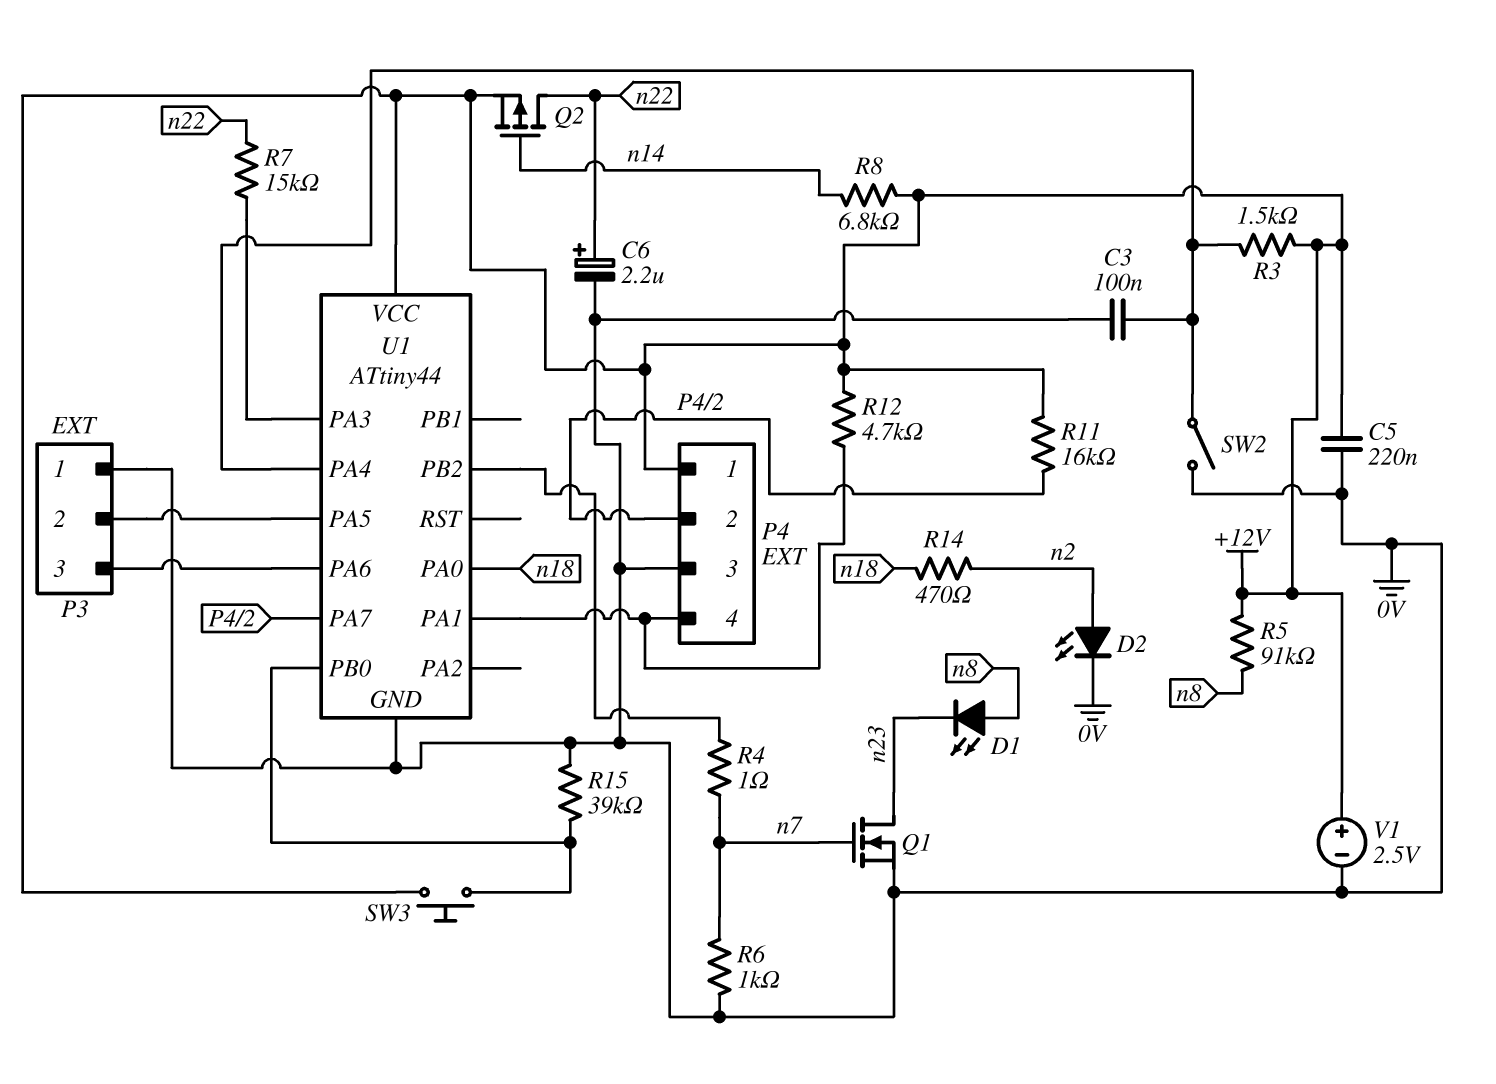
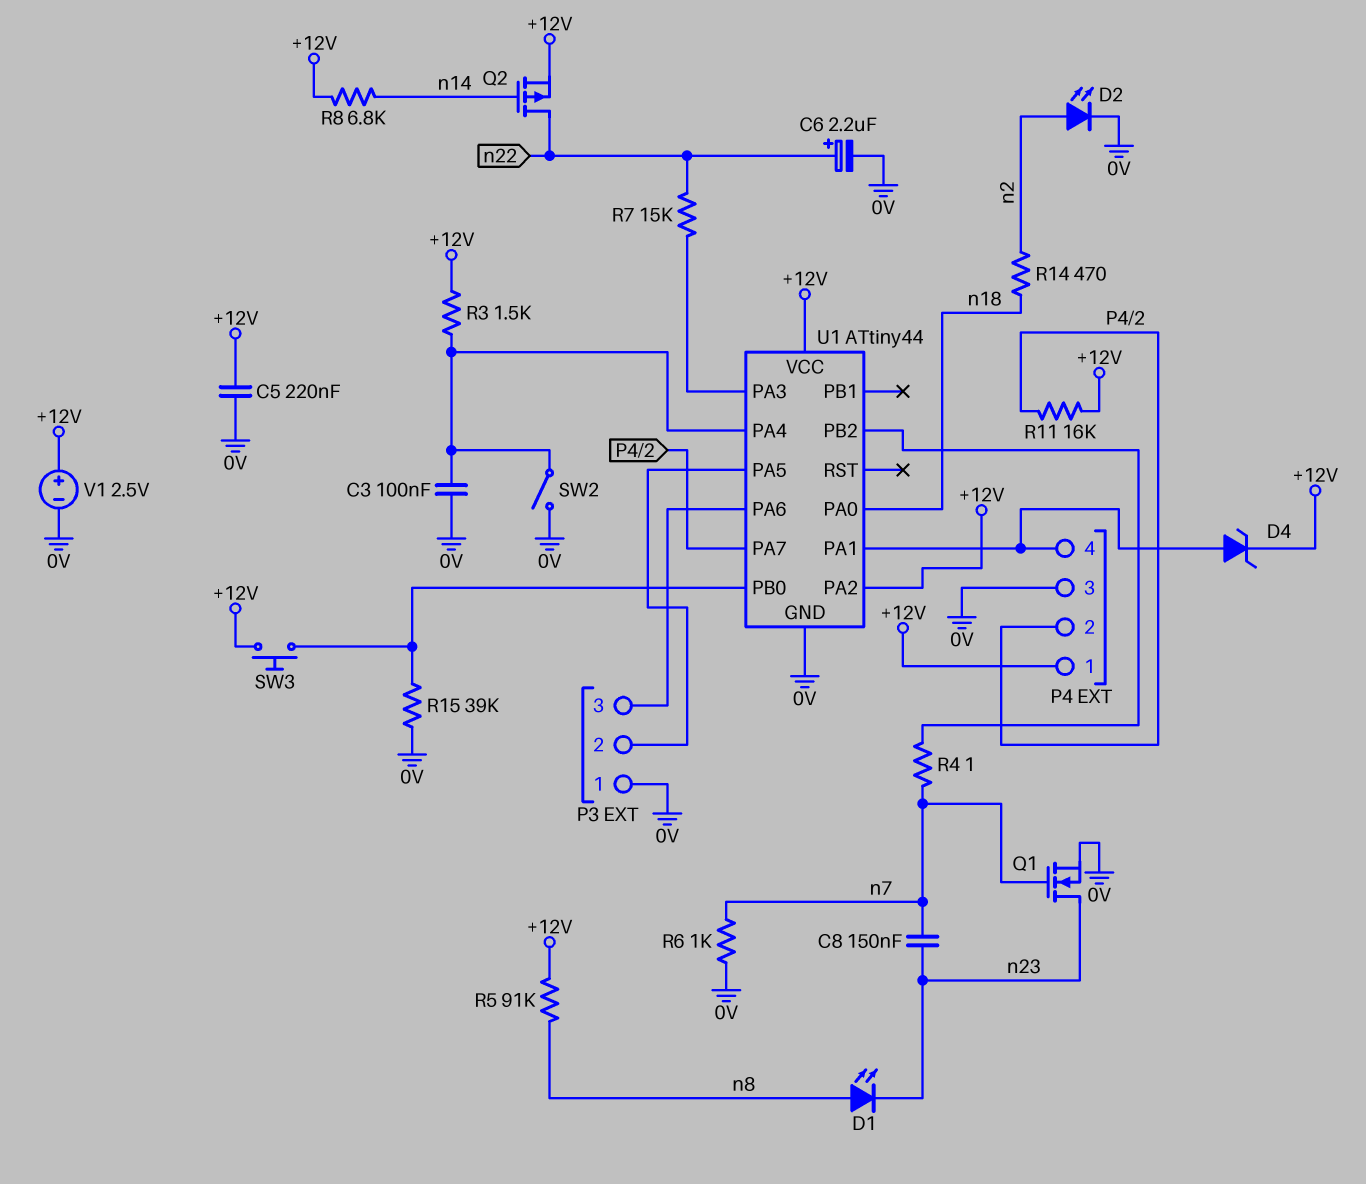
C8: none -> 150nF (n7, n23)
D4: none -> zener (A P4/4, K +12V)
R12: 4.7k (+12V, P4/4) -> none
U1 pin PA2: none -> +12V

